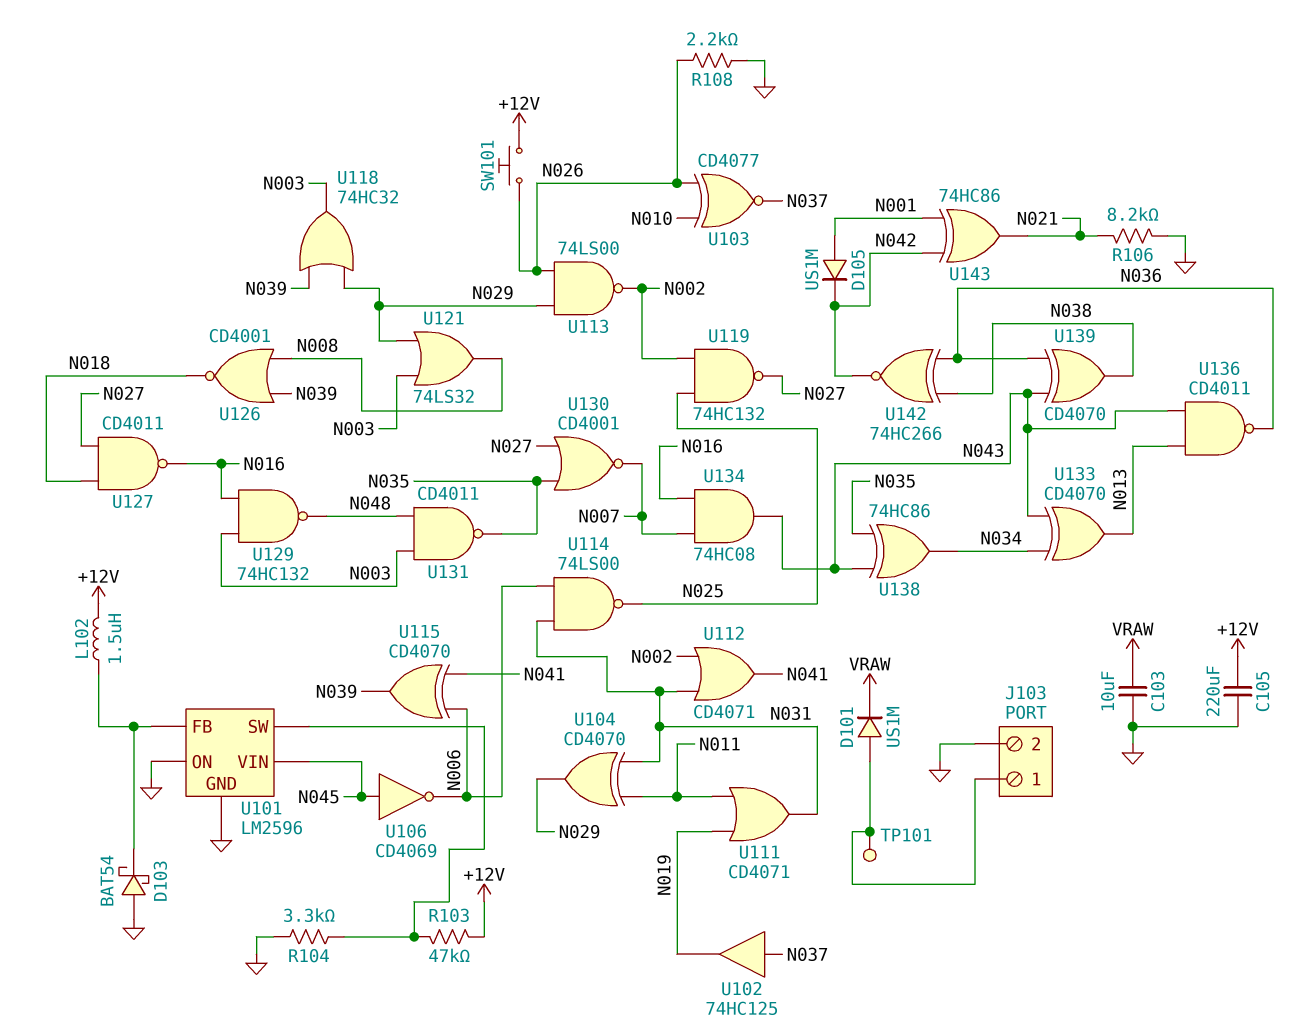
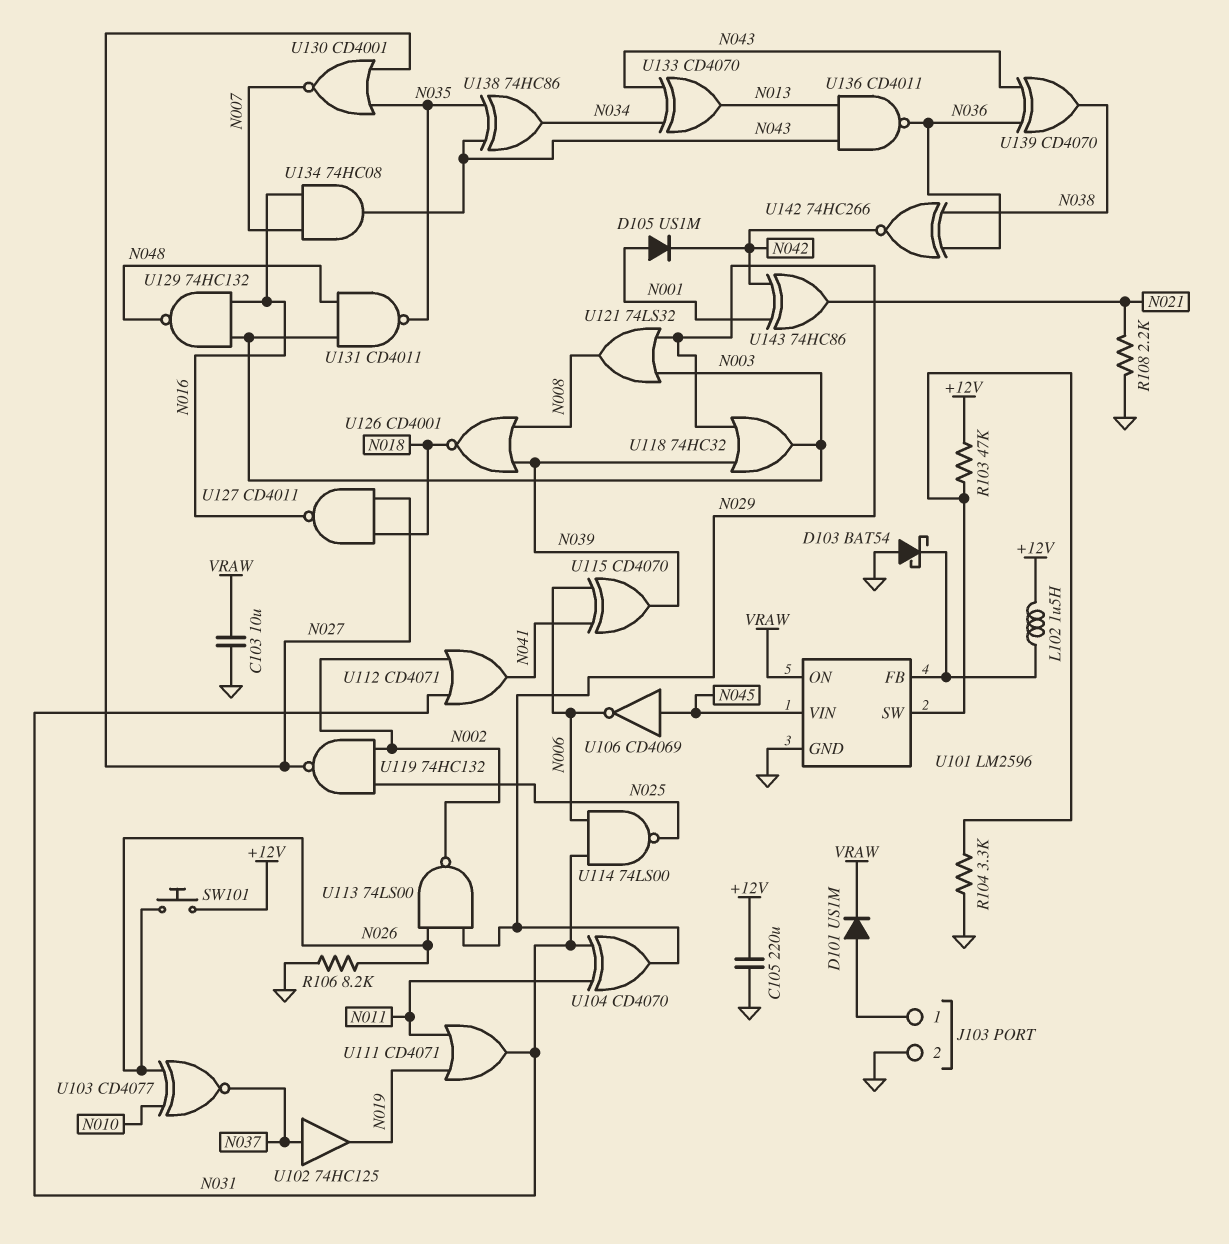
R106: 8.2k (GND, N021) -> 8.2k (GND, N026)
R108: 2.2k (GND, N026) -> 2.2k (GND, N021)
TP101: test point (J103/1) -> none
U101 pin ON: GND -> VRAW

